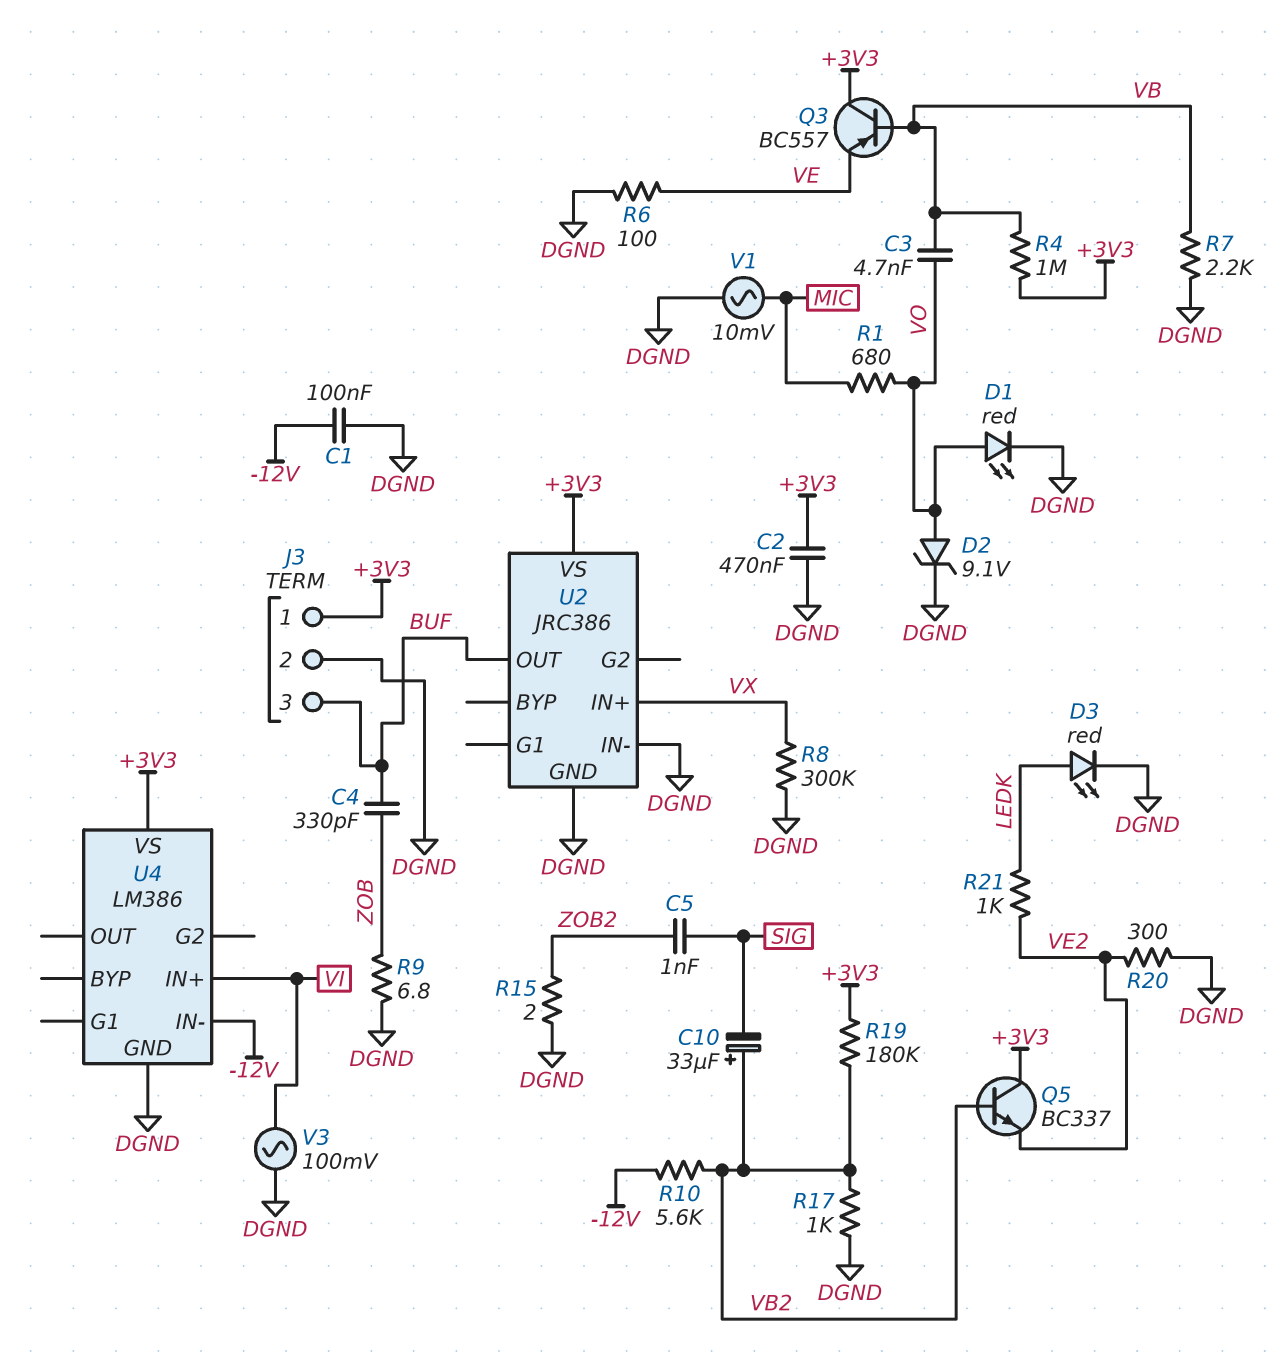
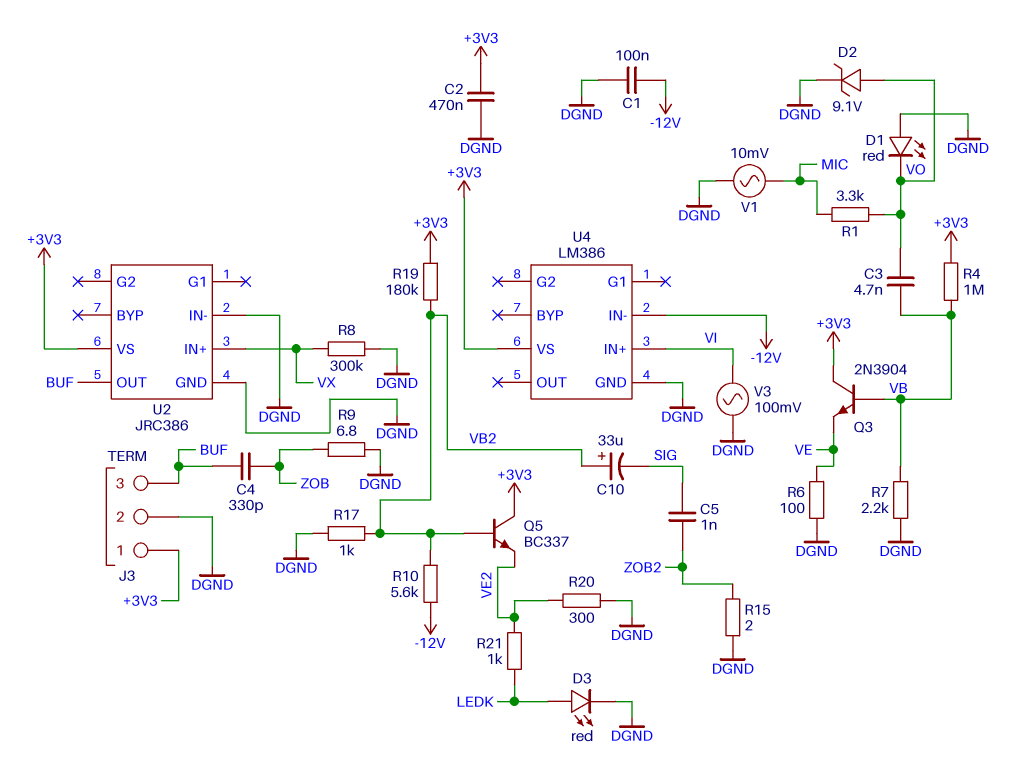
D1: LED red (A VO, K DGND) -> LED red (A DGND, K VO)
Q3: PNP BC557 (B VB, C +3V3, E VE) -> NPN 2N3904 (B VB, C +3V3, E VE)
R1: 680 (MIC, VO) -> 3.3k (MIC, VO)

